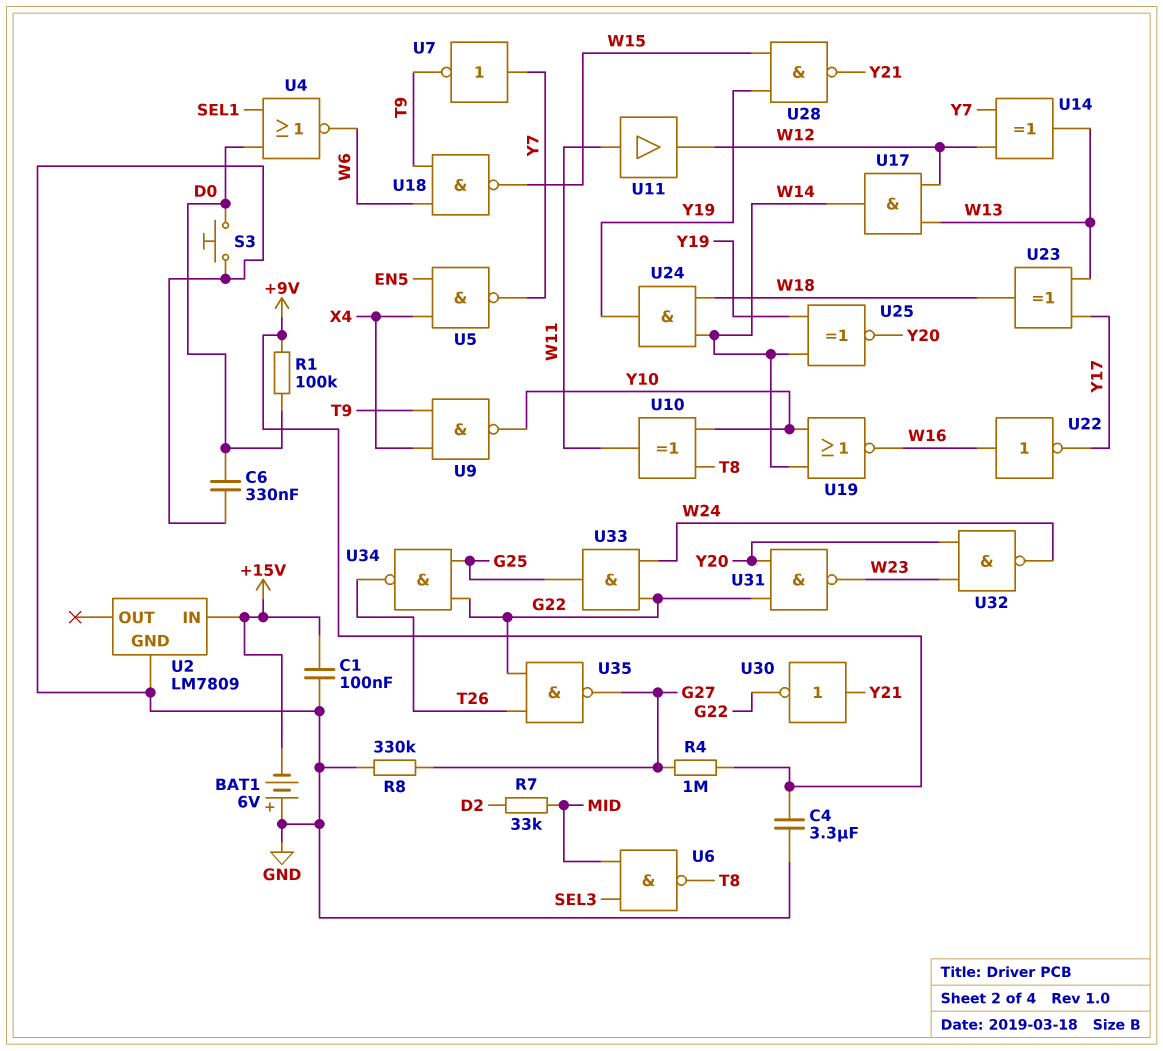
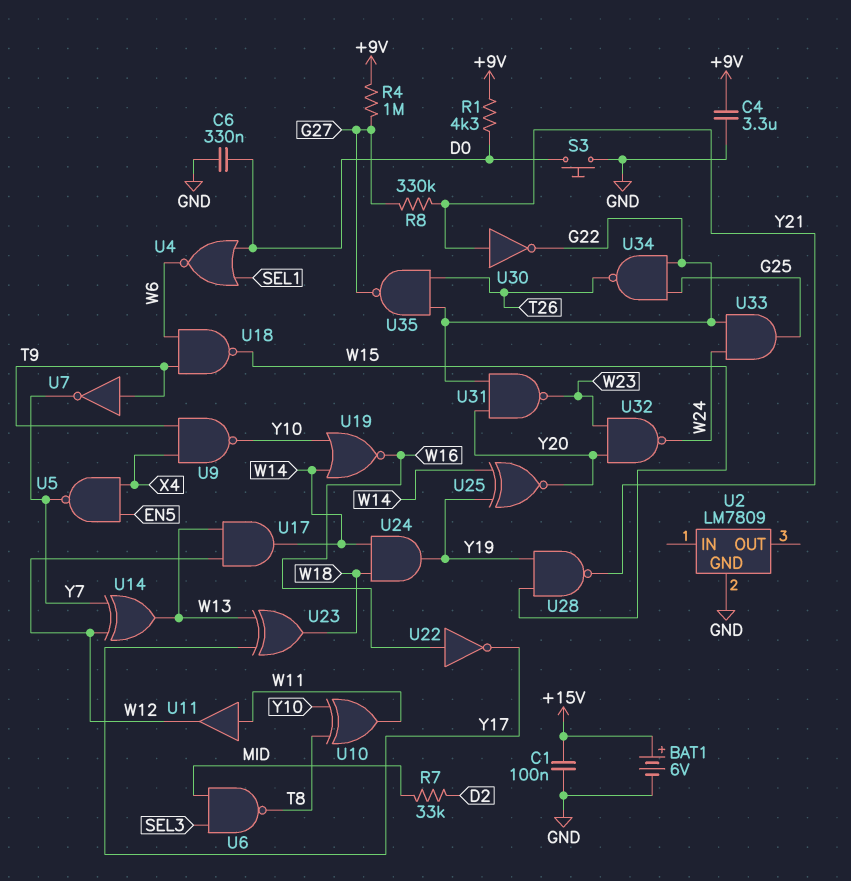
BAT1: 6V (plus GND, minus +15V) -> 6V (plus +15V, minus GND)
R1: 100k (+9V, D0) -> 4.3k (+9V, D0)
R8: 330k (G27, GND) -> 330k (G27, Y21)
U2 pin IN: +15V -> none
U7: NOT (in Y7, out T9) -> NOT (in T9, out Y7)

